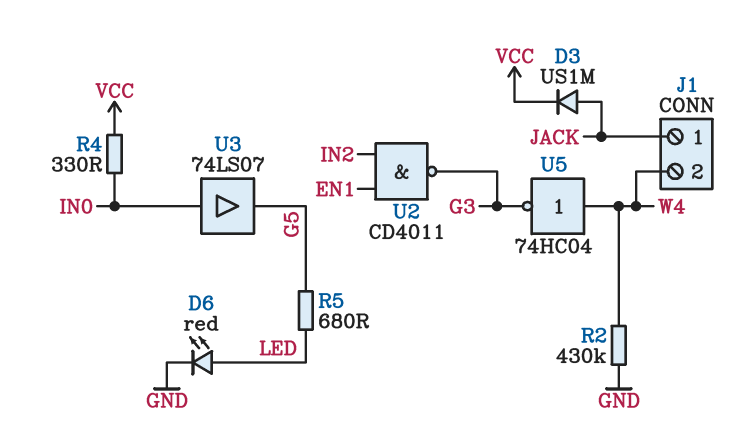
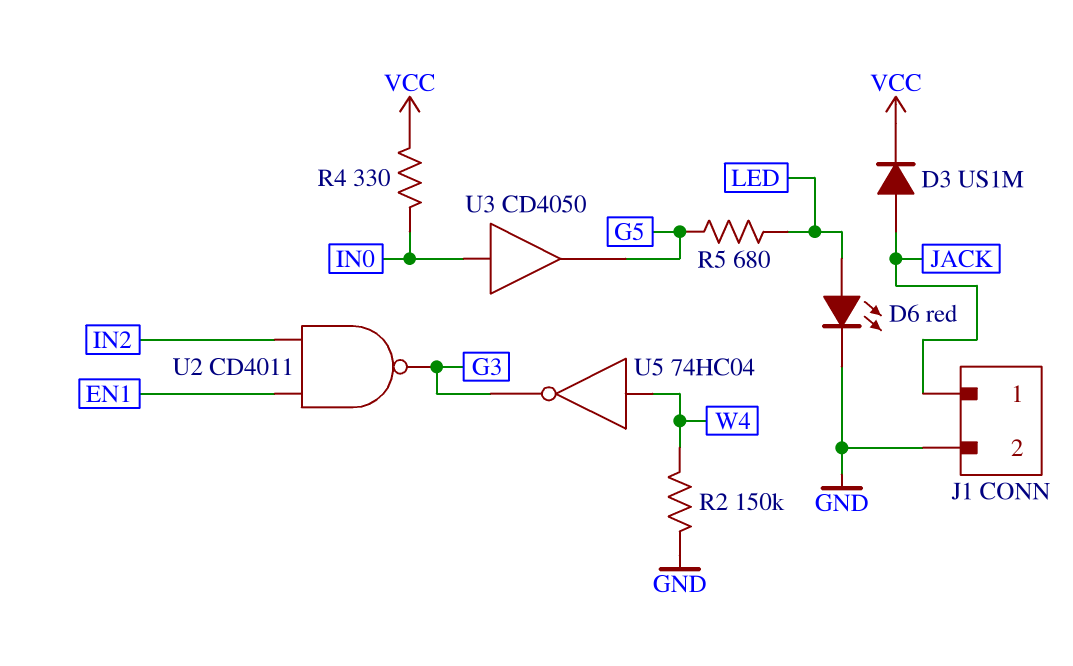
J1 pin 2: W4 -> GND
R2: 430k (GND, W4) -> 150k (GND, W4)
U3: buffer 74LS07 (in IN0, out G5) -> buffer CD4050 (in IN0, out G5)

